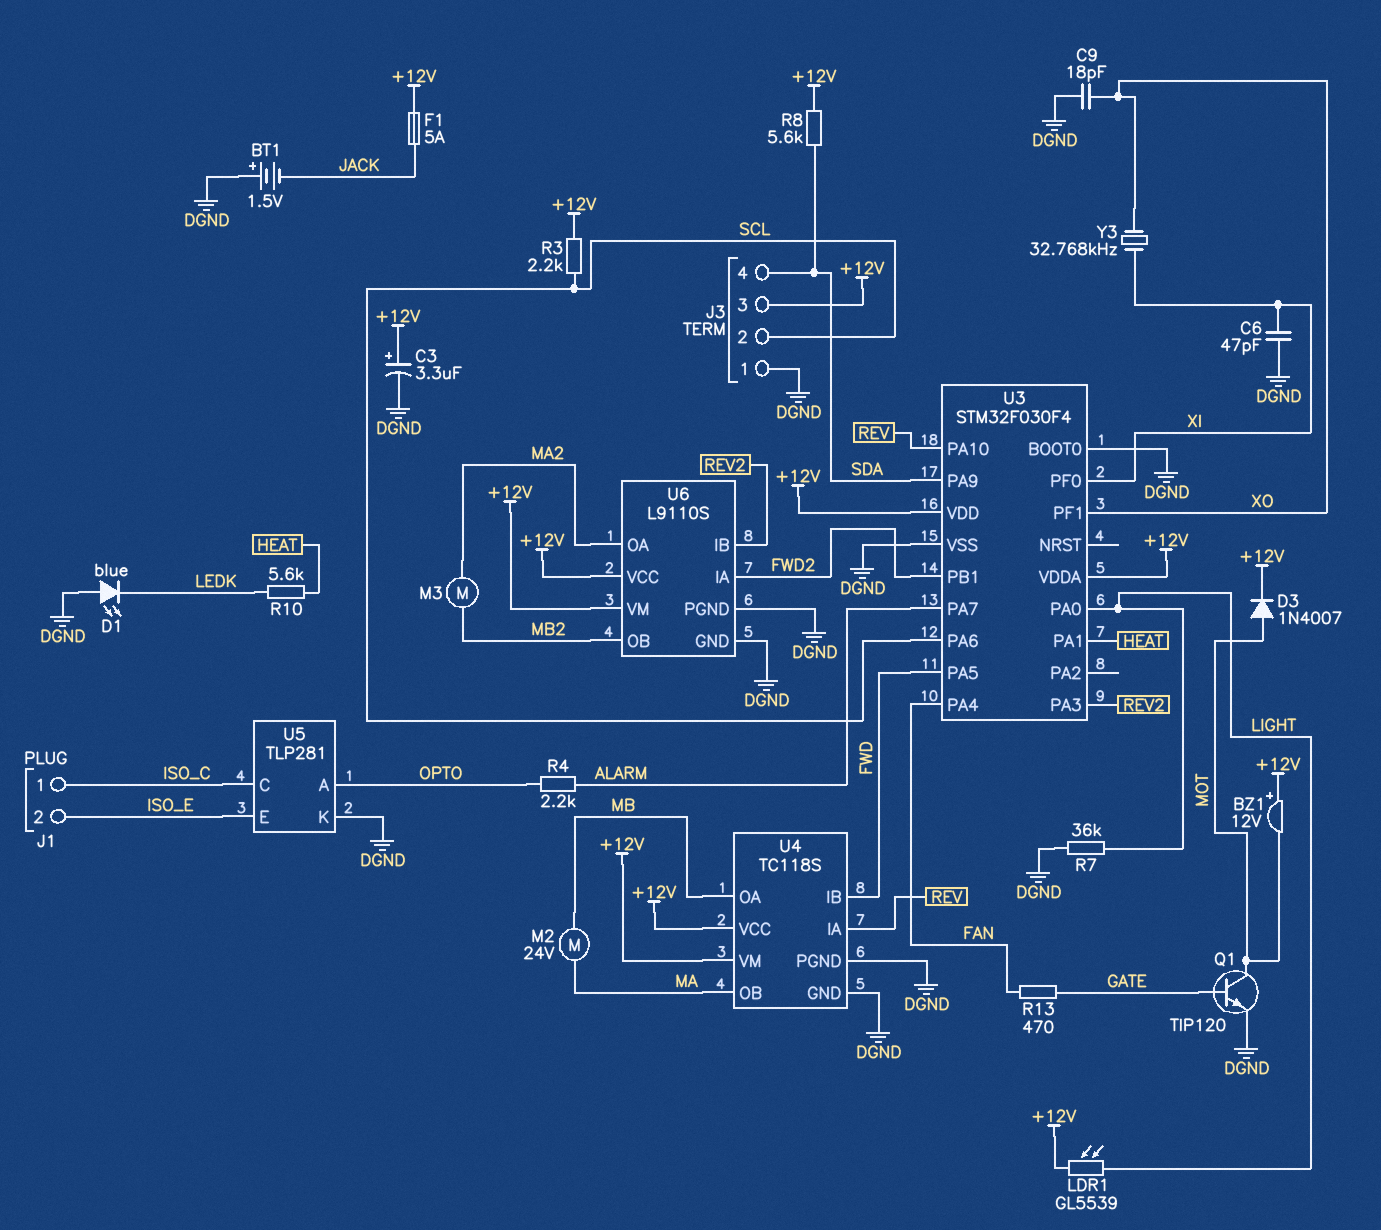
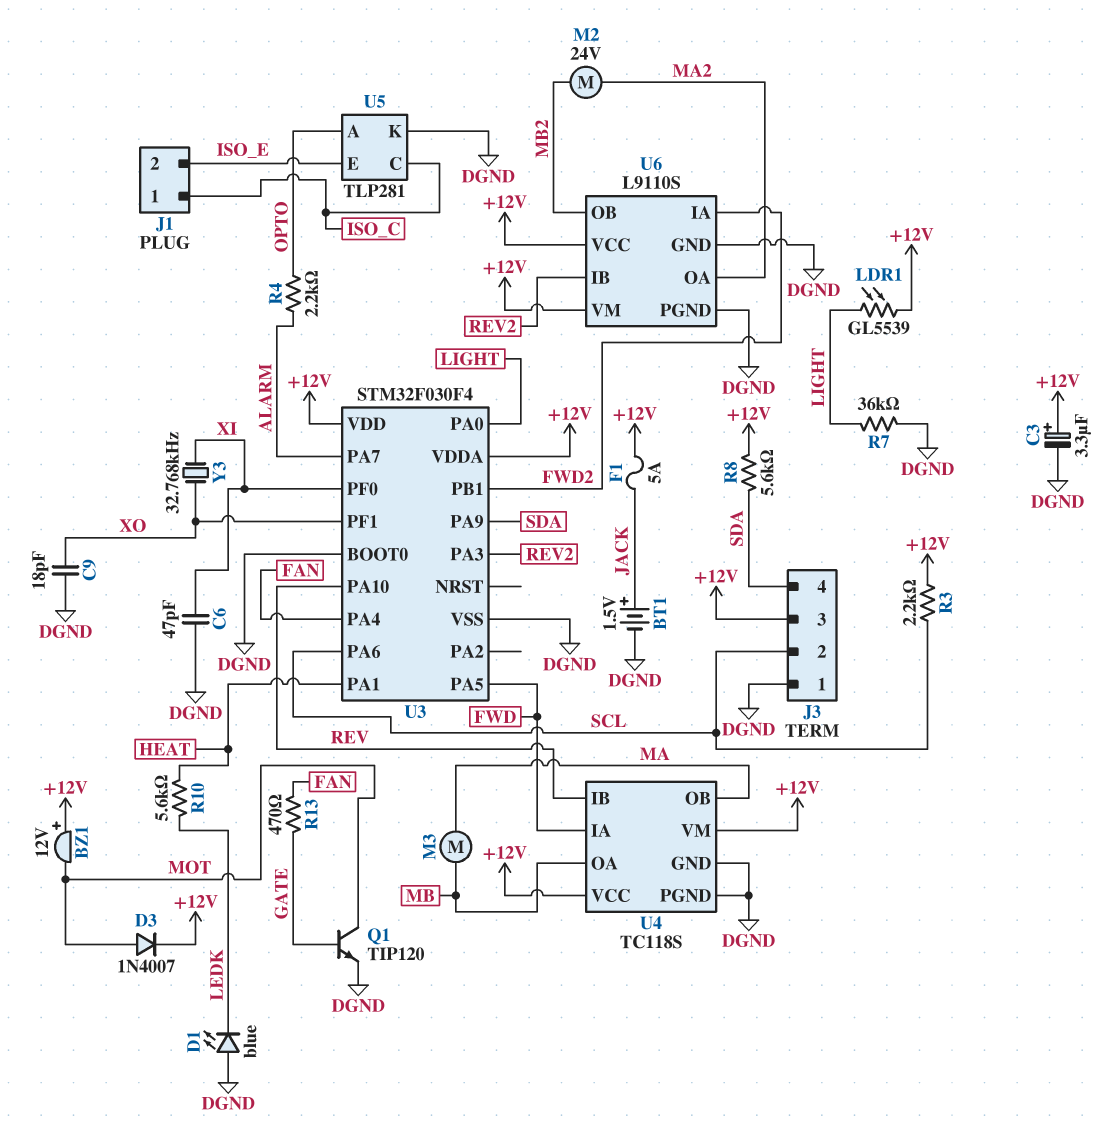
BT1: 1.5V (plus DGND, minus JACK) -> 1.5V (plus JACK, minus DGND)
M2: motor 24V (MA, MB) -> motor 24V (MA2, MB2)
M3: motor (MA2, MB2) -> motor (MA, MB)
U4 pin IA: REV -> FWD
U4 pin IB: FWD -> REV

